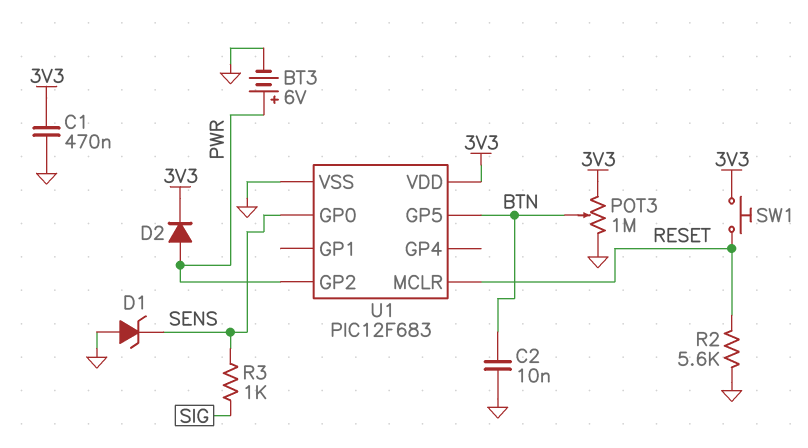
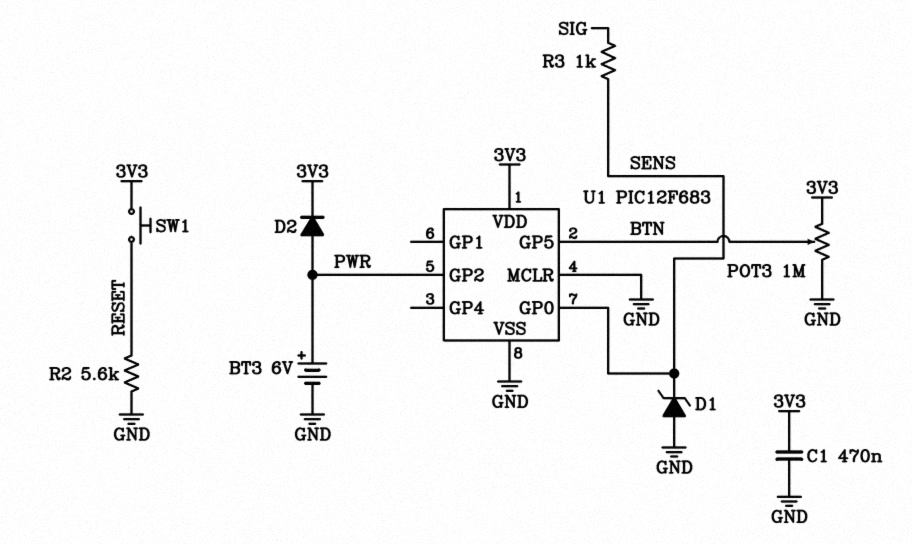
C2: 10nF (BTN, GND) -> none
U1 pin MCLR: RESET -> GND

